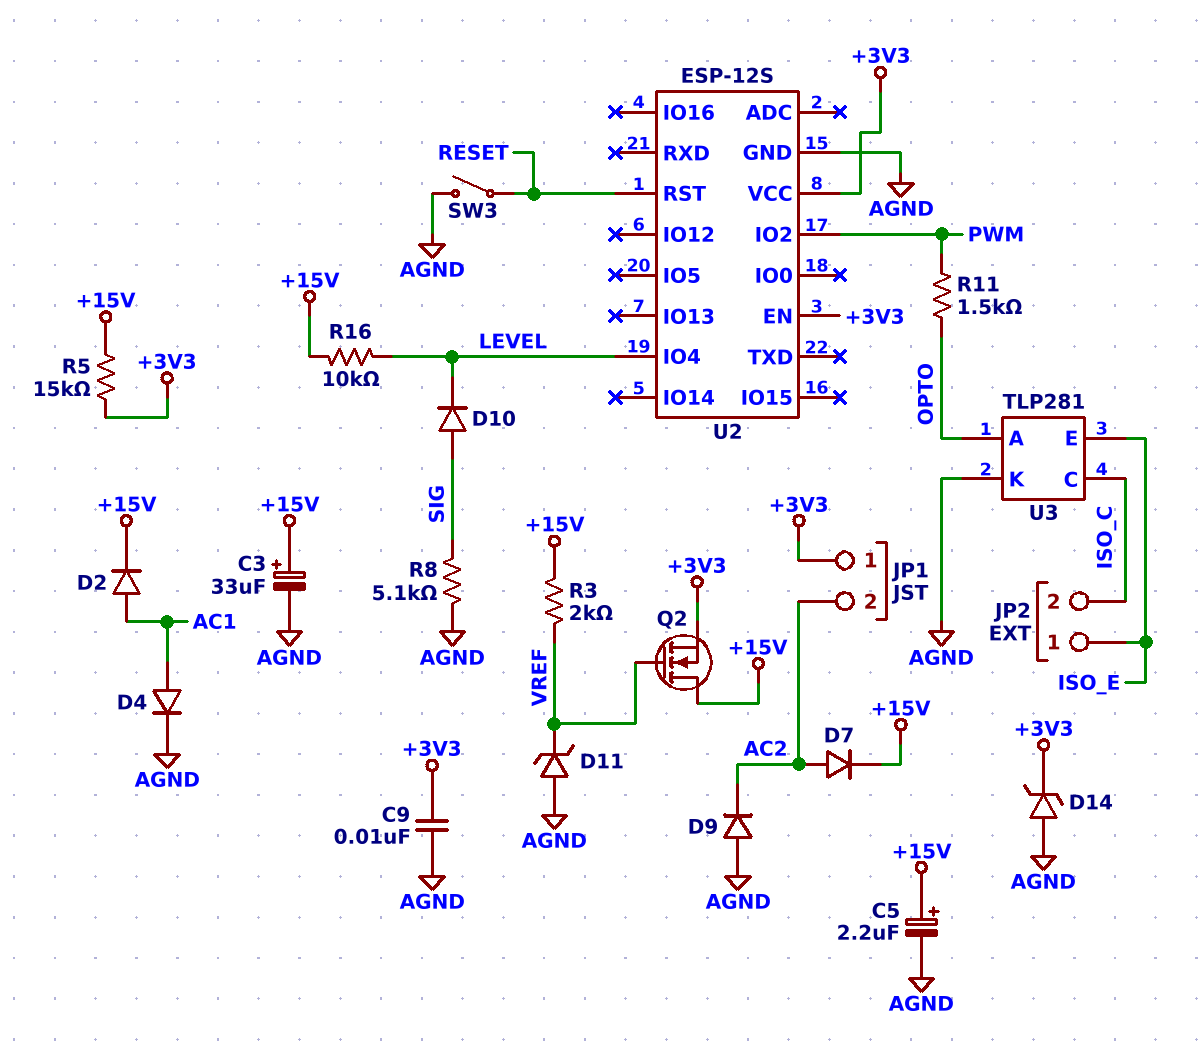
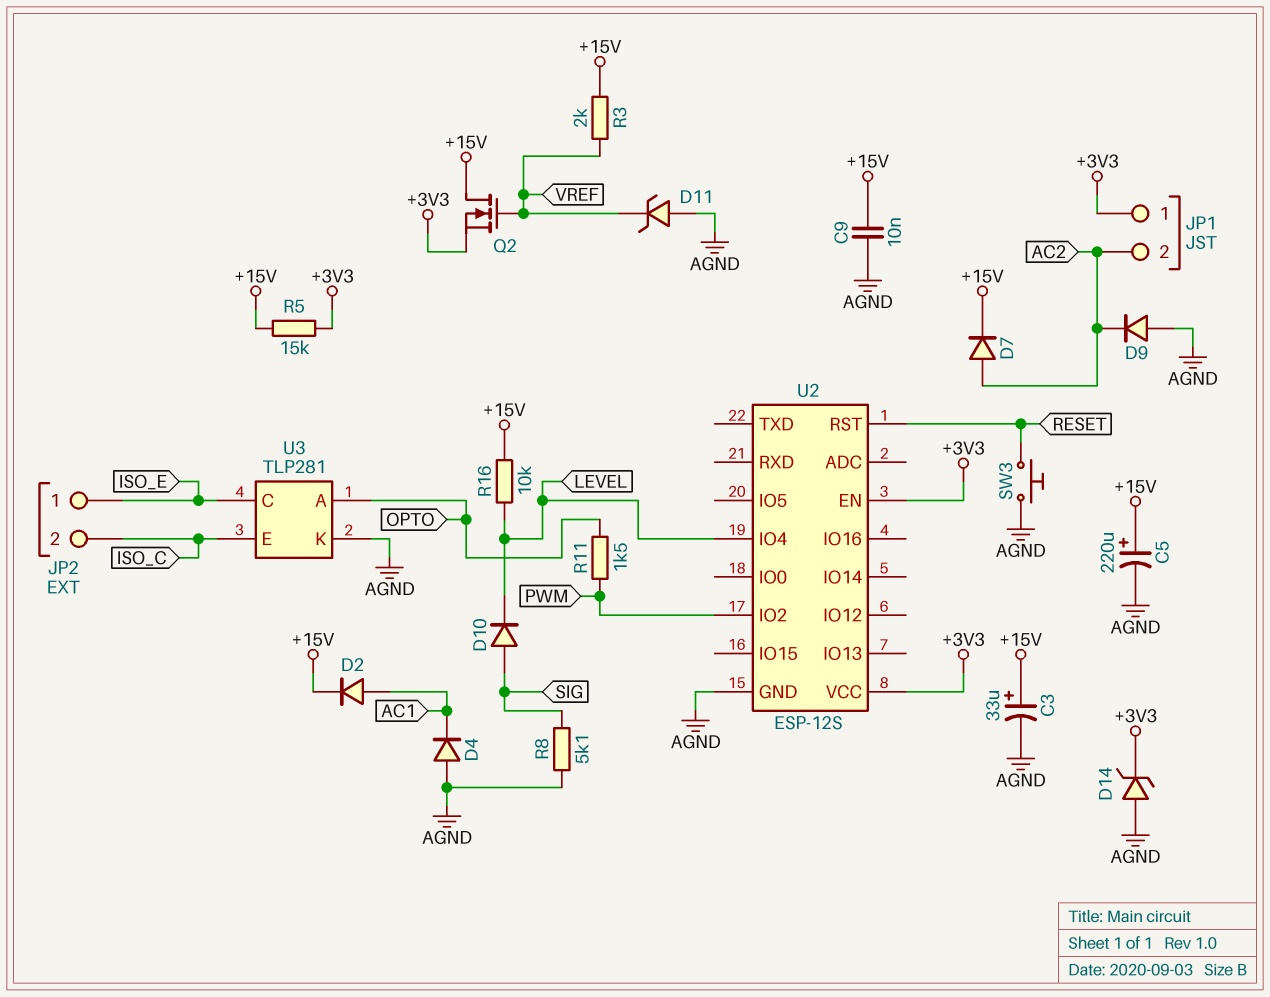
C5: 2.2uF (plus +15V, minus AGND) -> 220uF (plus +15V, minus AGND)
C9: 10nF (+3V3, AGND) -> 10nF (+15V, AGND)
D4: diode (A AC1, K AGND) -> diode (A AGND, K AC1)
SW3: switch (AGND, RESET) -> button (AGND, RESET)
U3 pin C: ISO_C -> ISO_E
U3 pin E: ISO_E -> ISO_C

